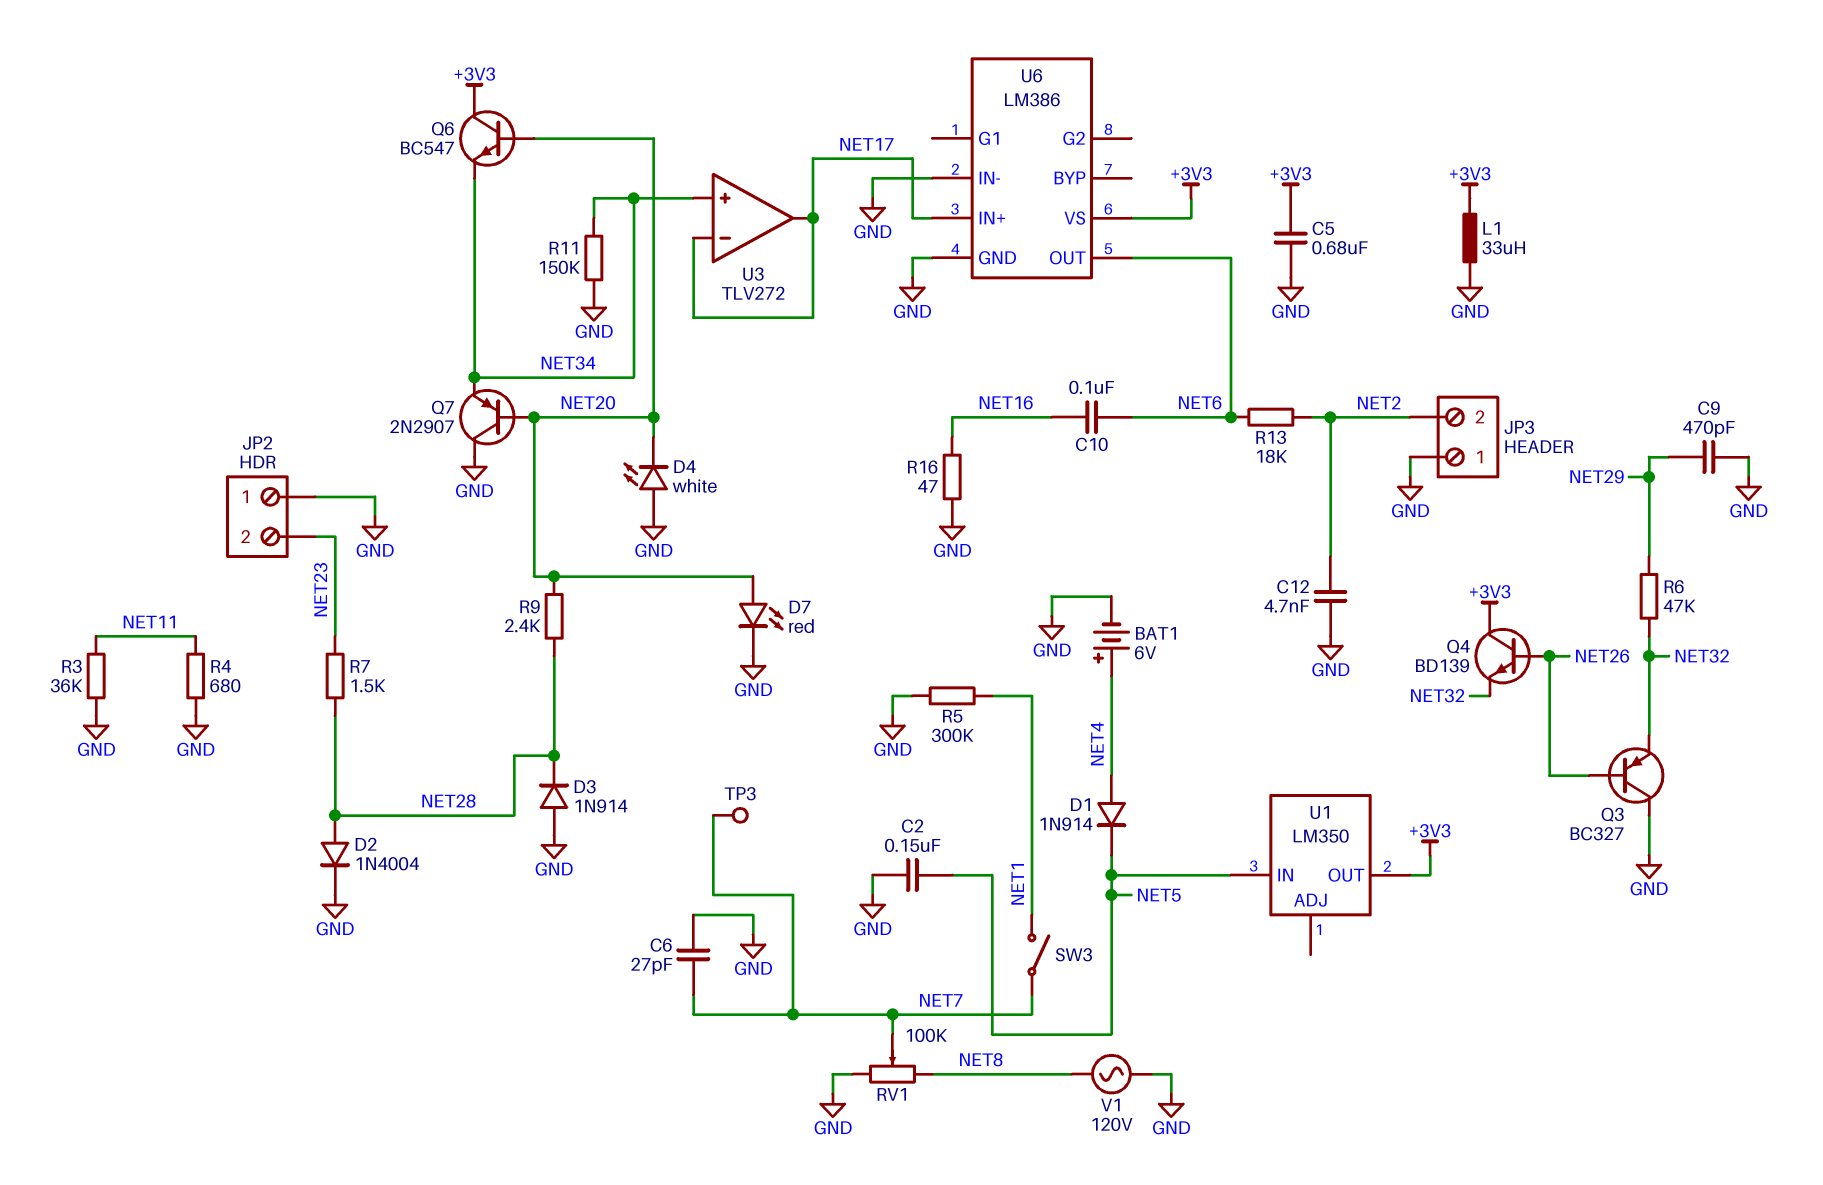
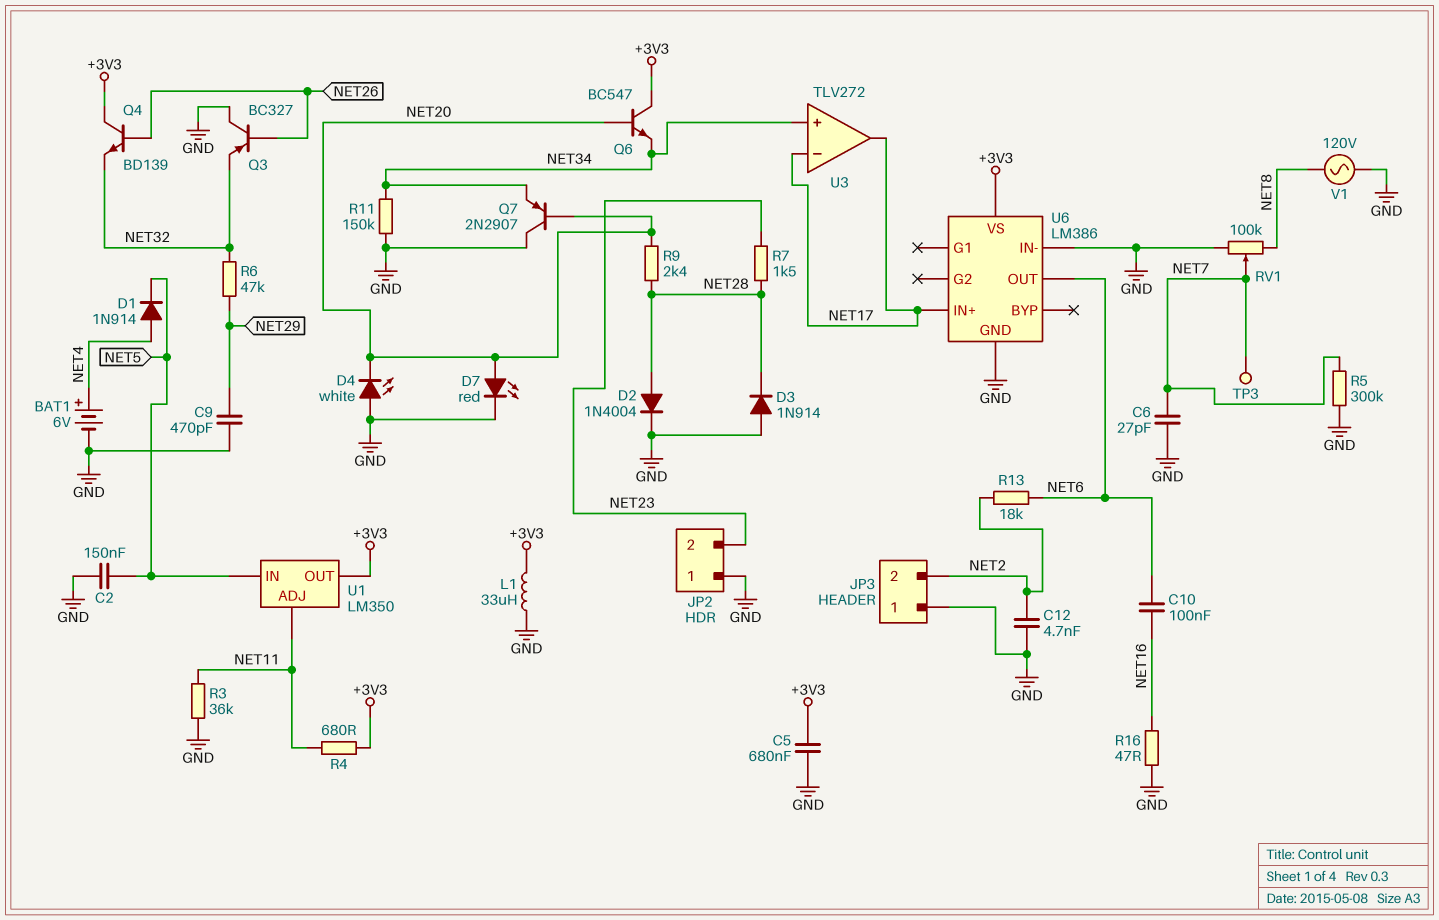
R4: 680 (GND, NET11) -> 680 (+3V3, NET11)
R5: 300k (GND, NET1) -> 300k (GND, NET7)
SW3: switch (NET1, NET7) -> none
U1 pin ADJ: none -> NET11

